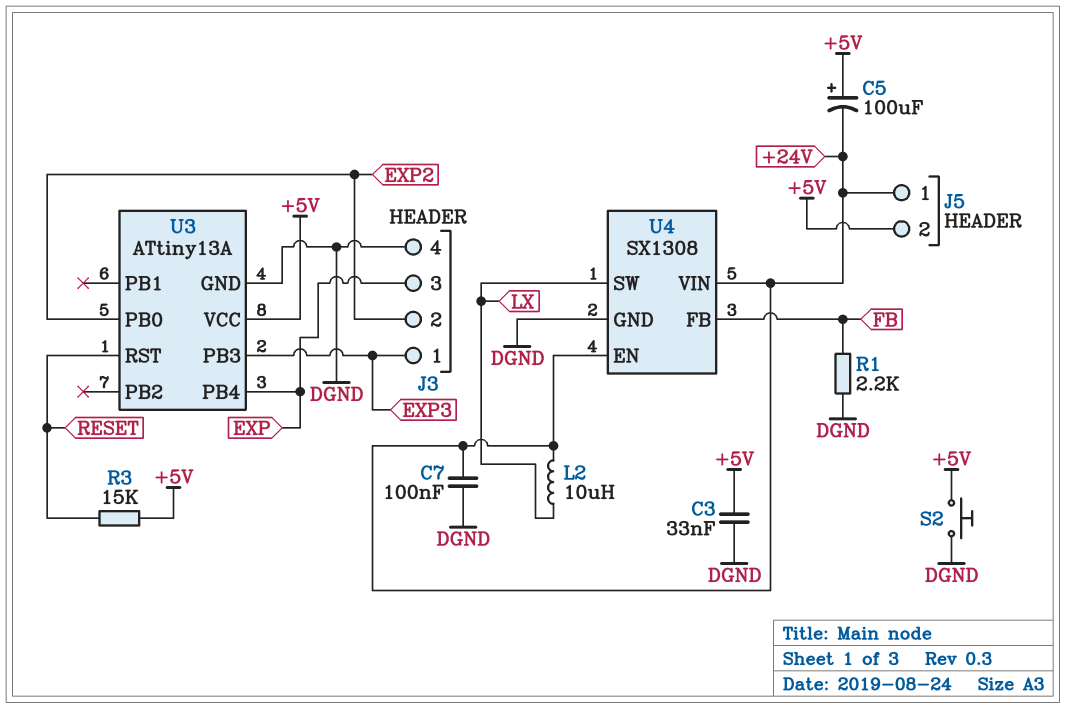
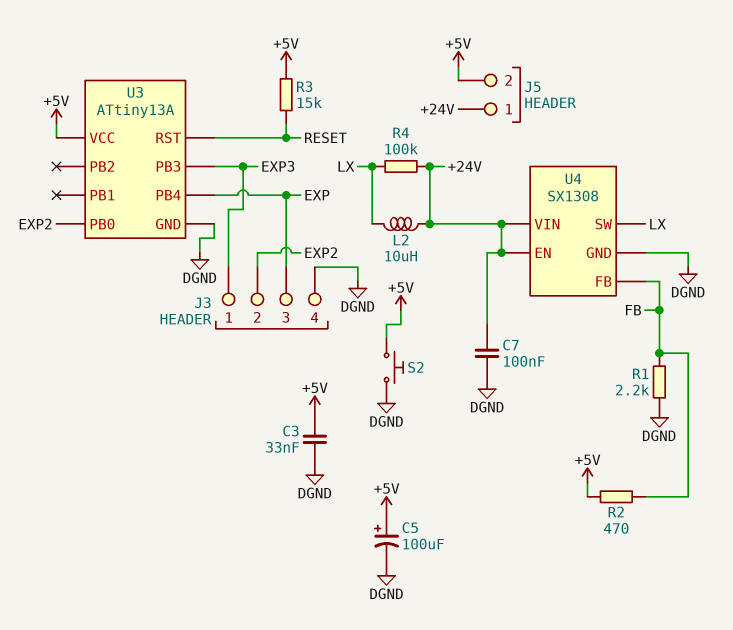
C5: 100uF (plus +5V, minus +24V) -> 100uF (plus +5V, minus DGND)
R2: none -> 470 (+5V, FB)
R4: none -> 100k (+24V, LX)

